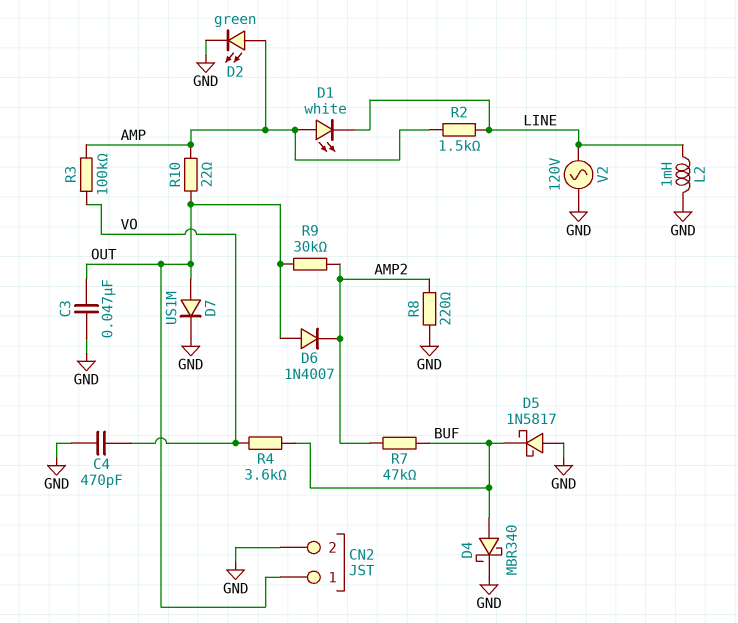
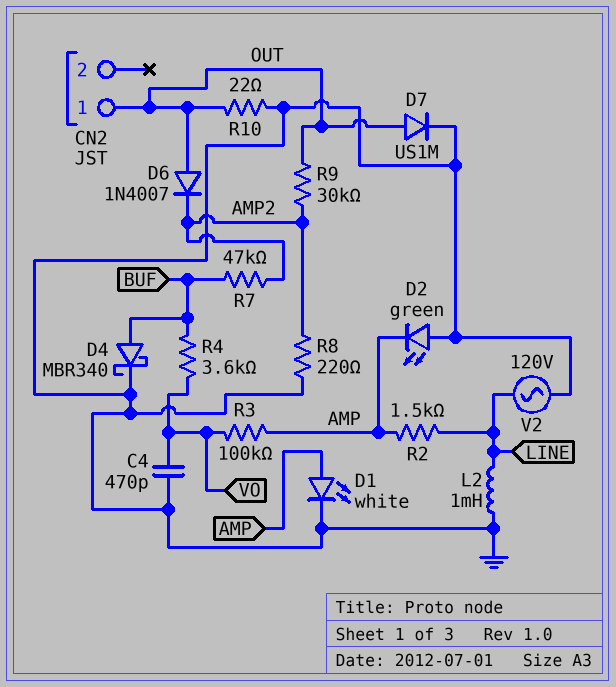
C3: 47nF (GND, OUT) -> none
CN2 pin 2: GND -> none
D1: LED white (A AMP, K LINE) -> LED white (A AMP, K GND)
D2: LED green (A AMP, K GND) -> LED green (A GND, K AMP)
D5: schottky 1N5817 (A GND, K BUF) -> none
R10: 22 (AMP, OUT) -> 22 (GND, OUT)

